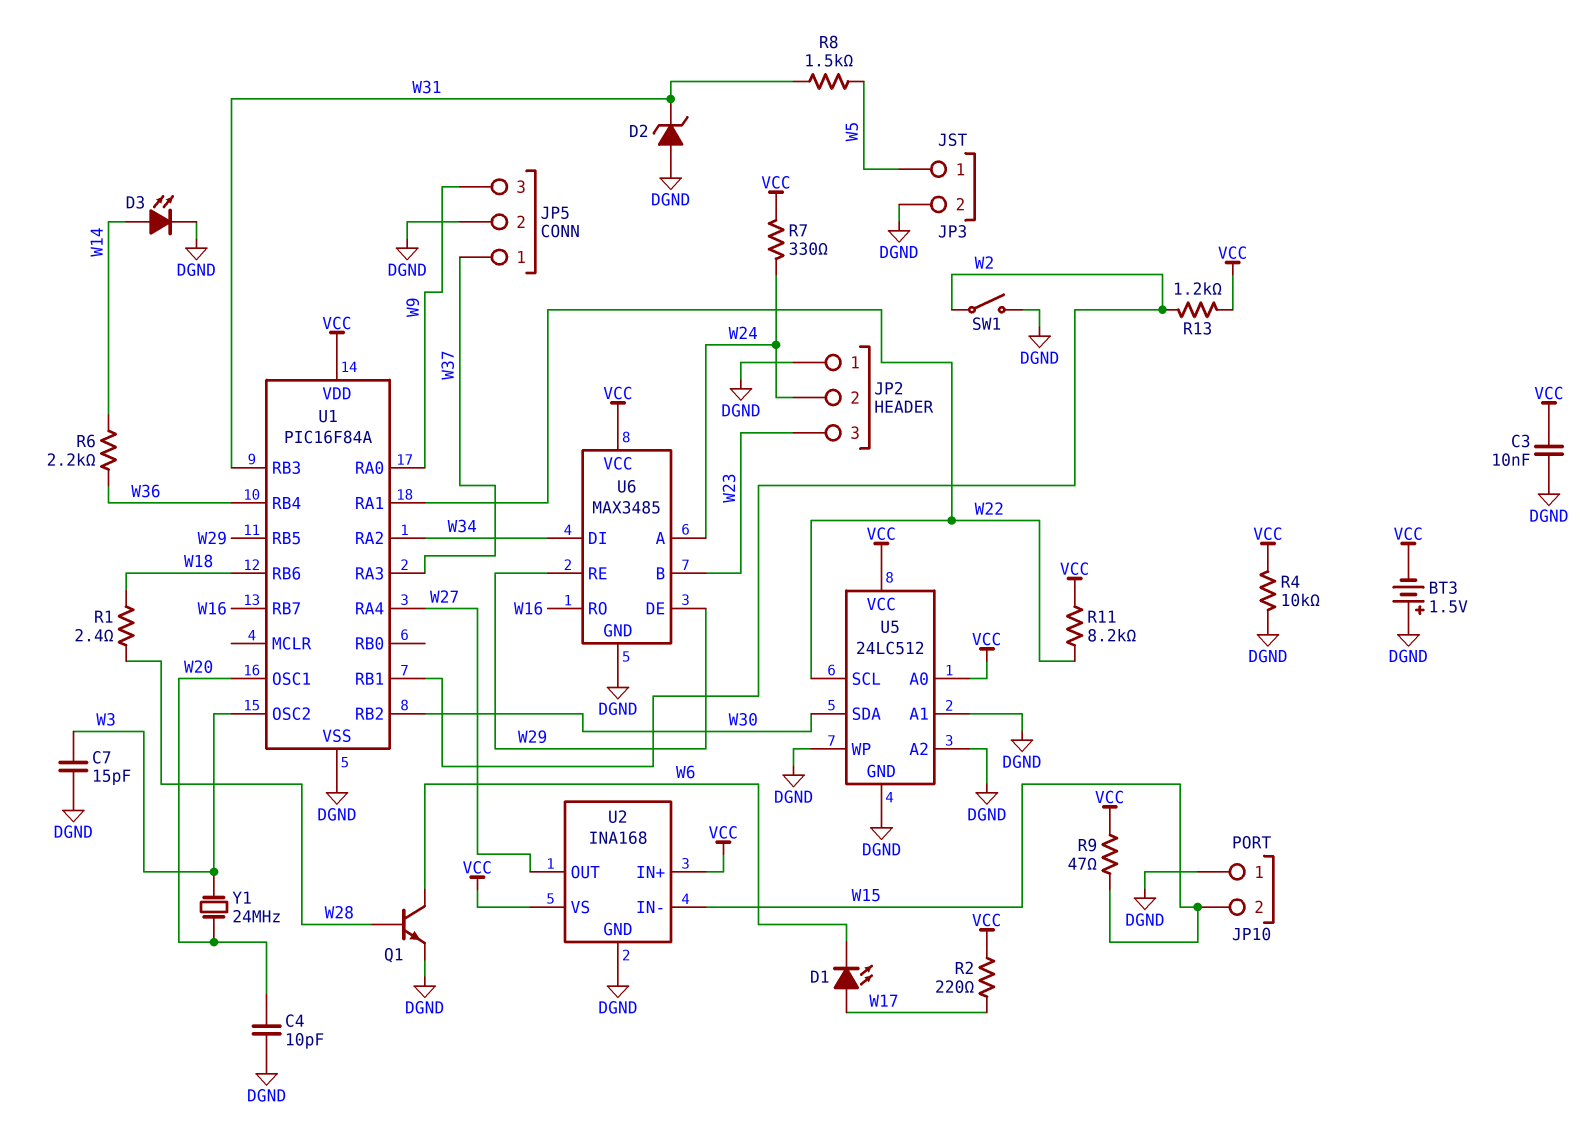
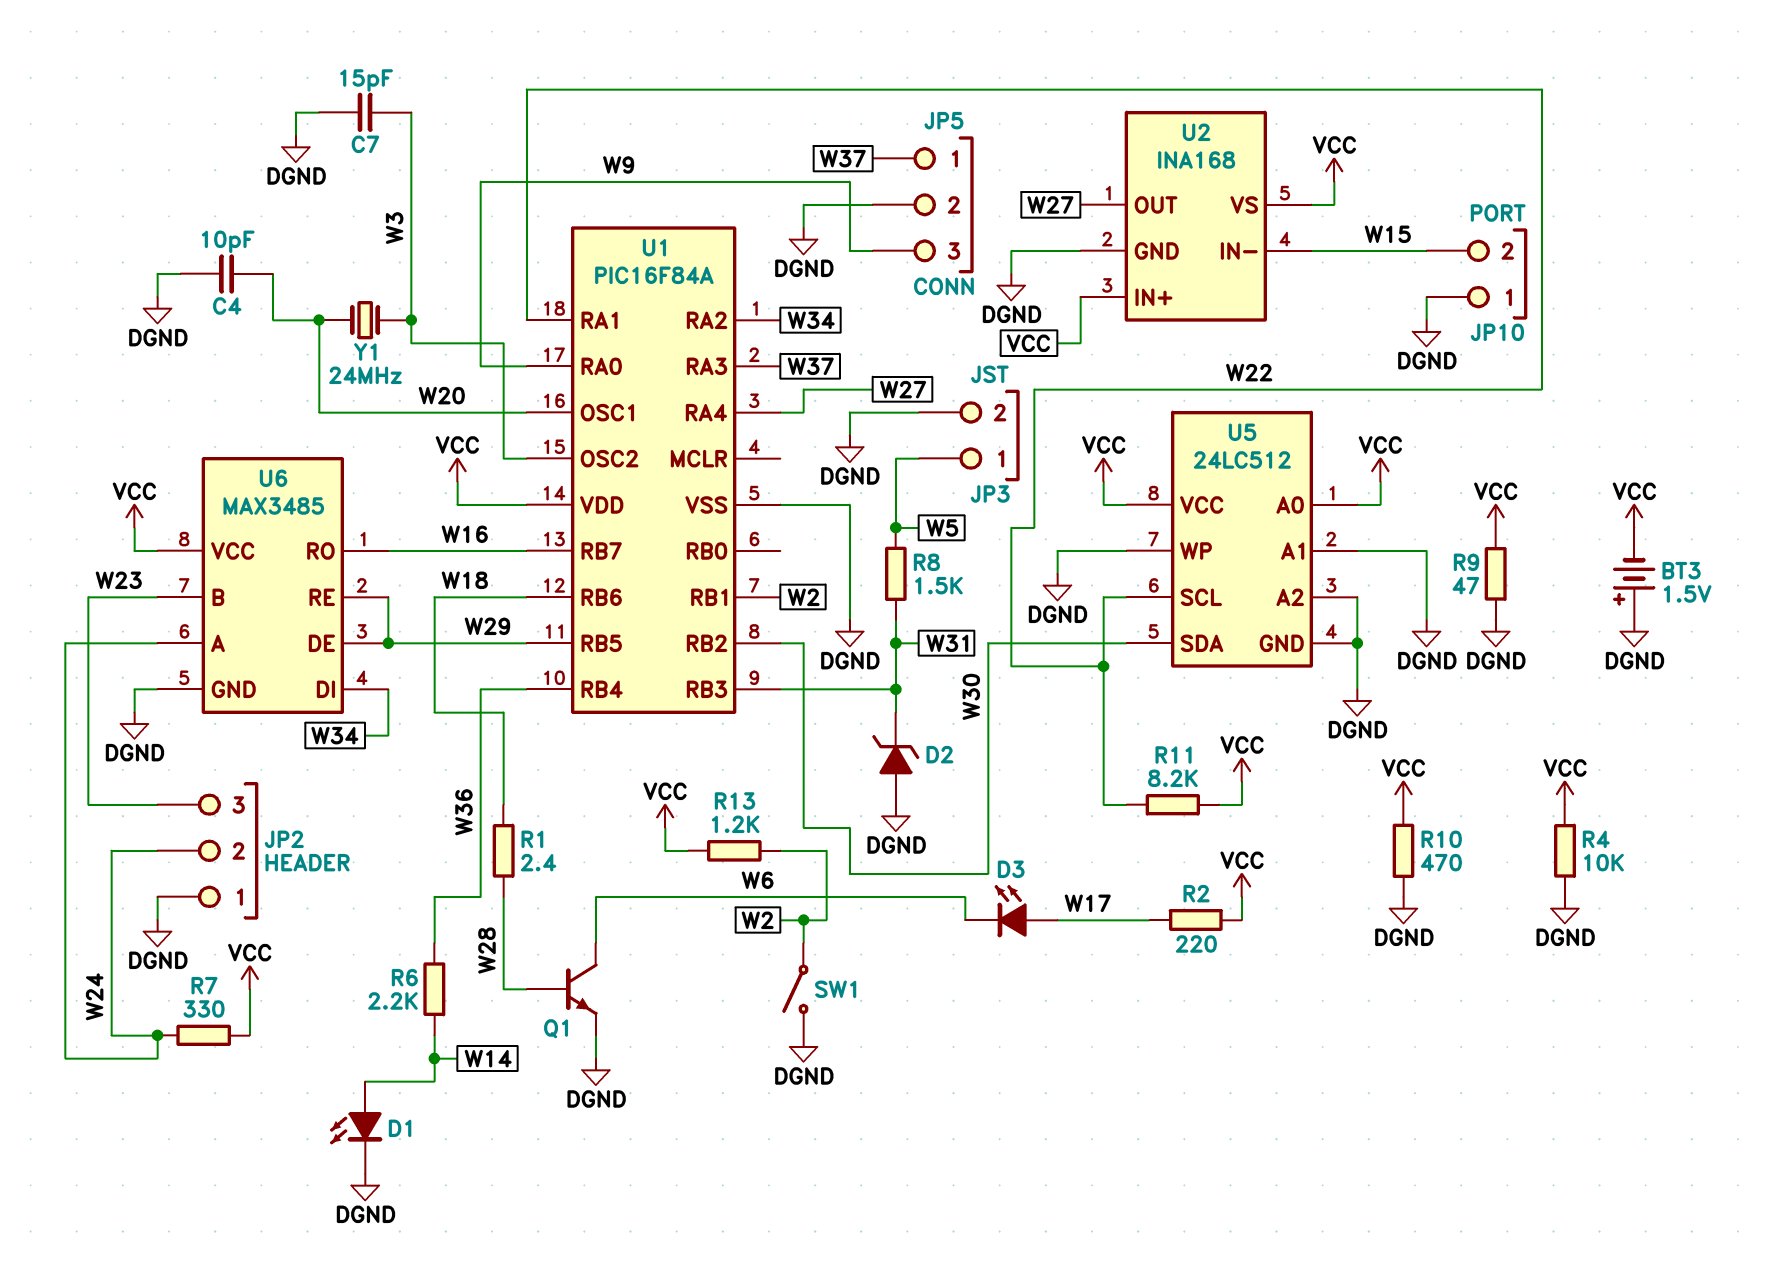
C3: 10nF (DGND, VCC) -> none
D1: LED (A W17, K W6) -> LED (A W14, K DGND)
D3: LED (A W14, K DGND) -> LED (A W17, K W6)
R9: 47 (VCC, W15) -> 47 (DGND, VCC)
R10: none -> 470 (DGND, VCC)

